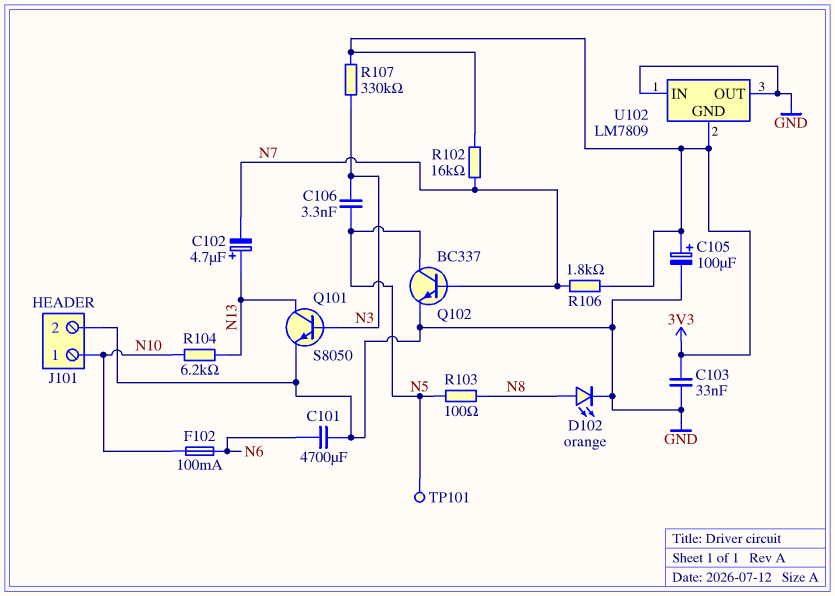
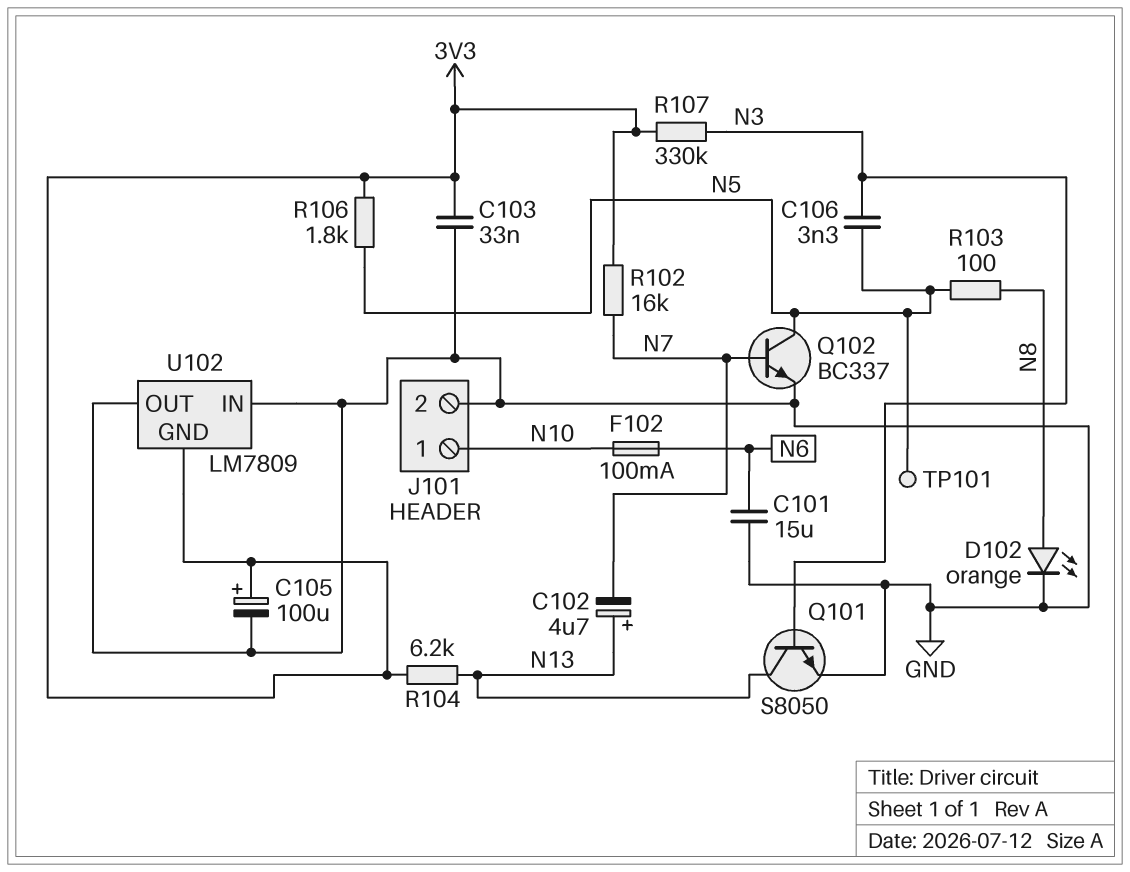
C101: 4700uF (GND, N6) -> 15uF (GND, N6)
R104: 6.2k (N10, N13) -> 6.2k (3V3, N13)
R106: 1.8k (3V3, N7) -> 1.8k (3V3, N5)

